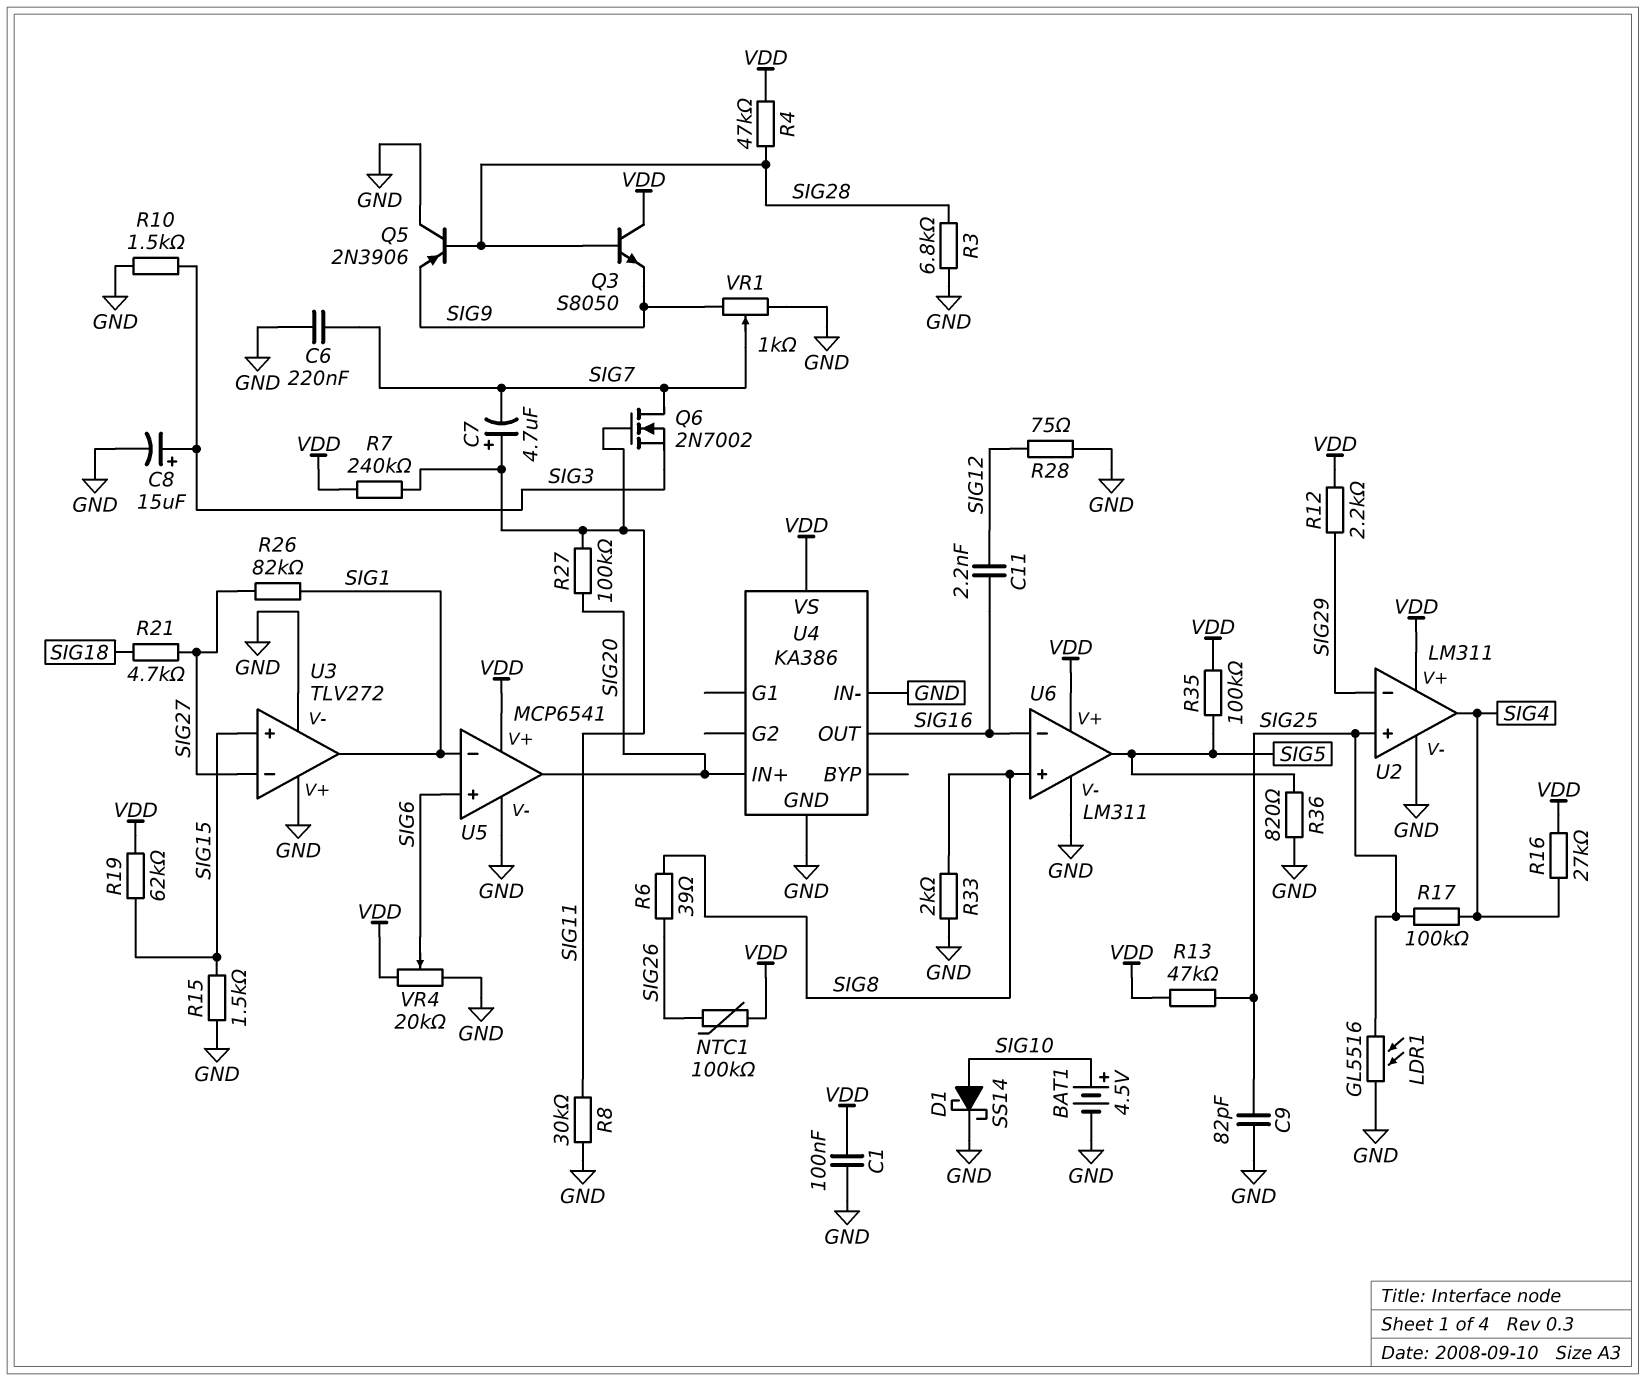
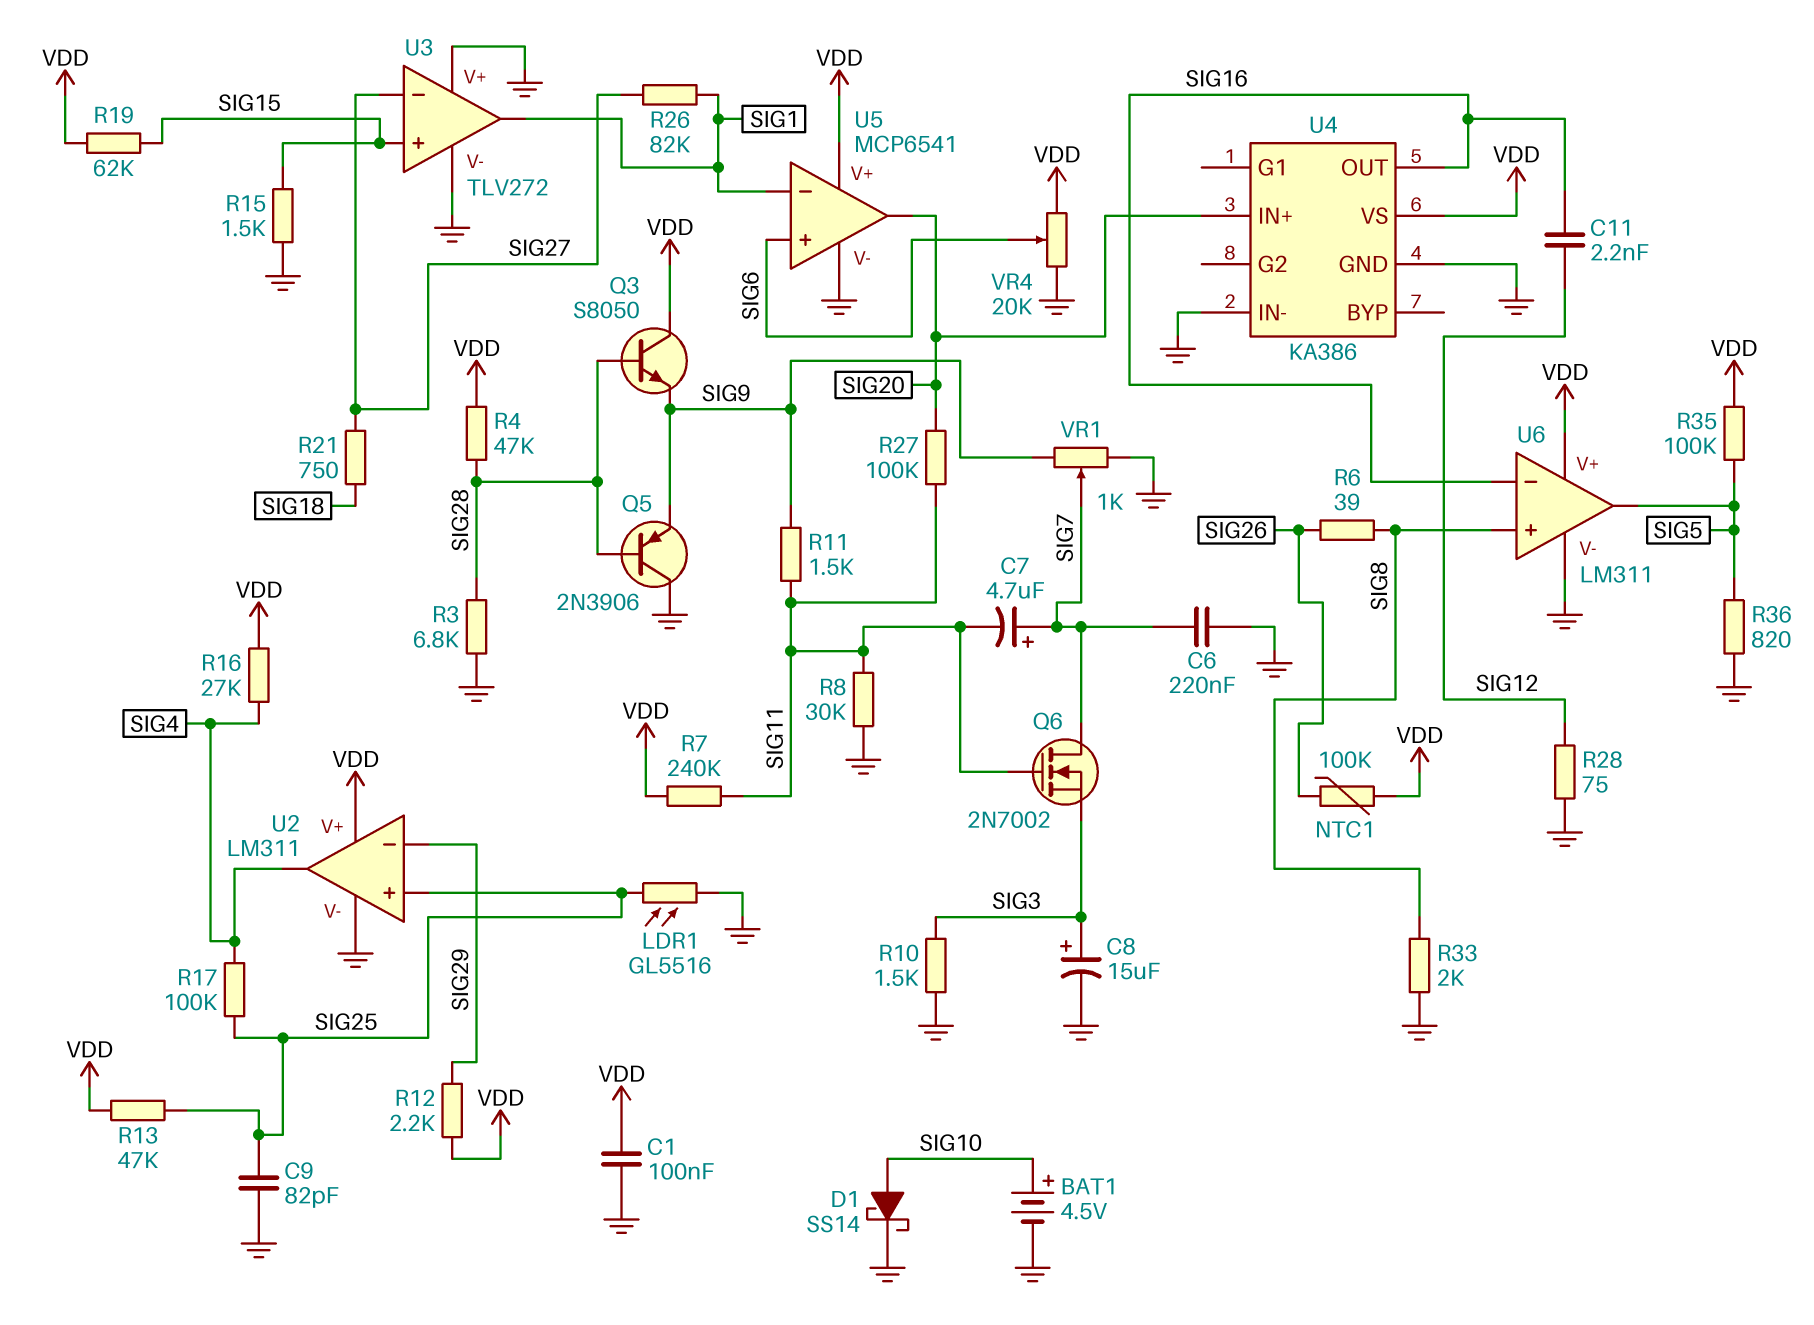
C7: 4.7uF (plus SIG11, minus SIG7) -> 4.7uF (plus SIG7, minus SIG11)
R11: none -> 1.5k (SIG9, SIG11)
R21: 4.7k (SIG18, SIG27) -> 750 (SIG18, SIG27)

